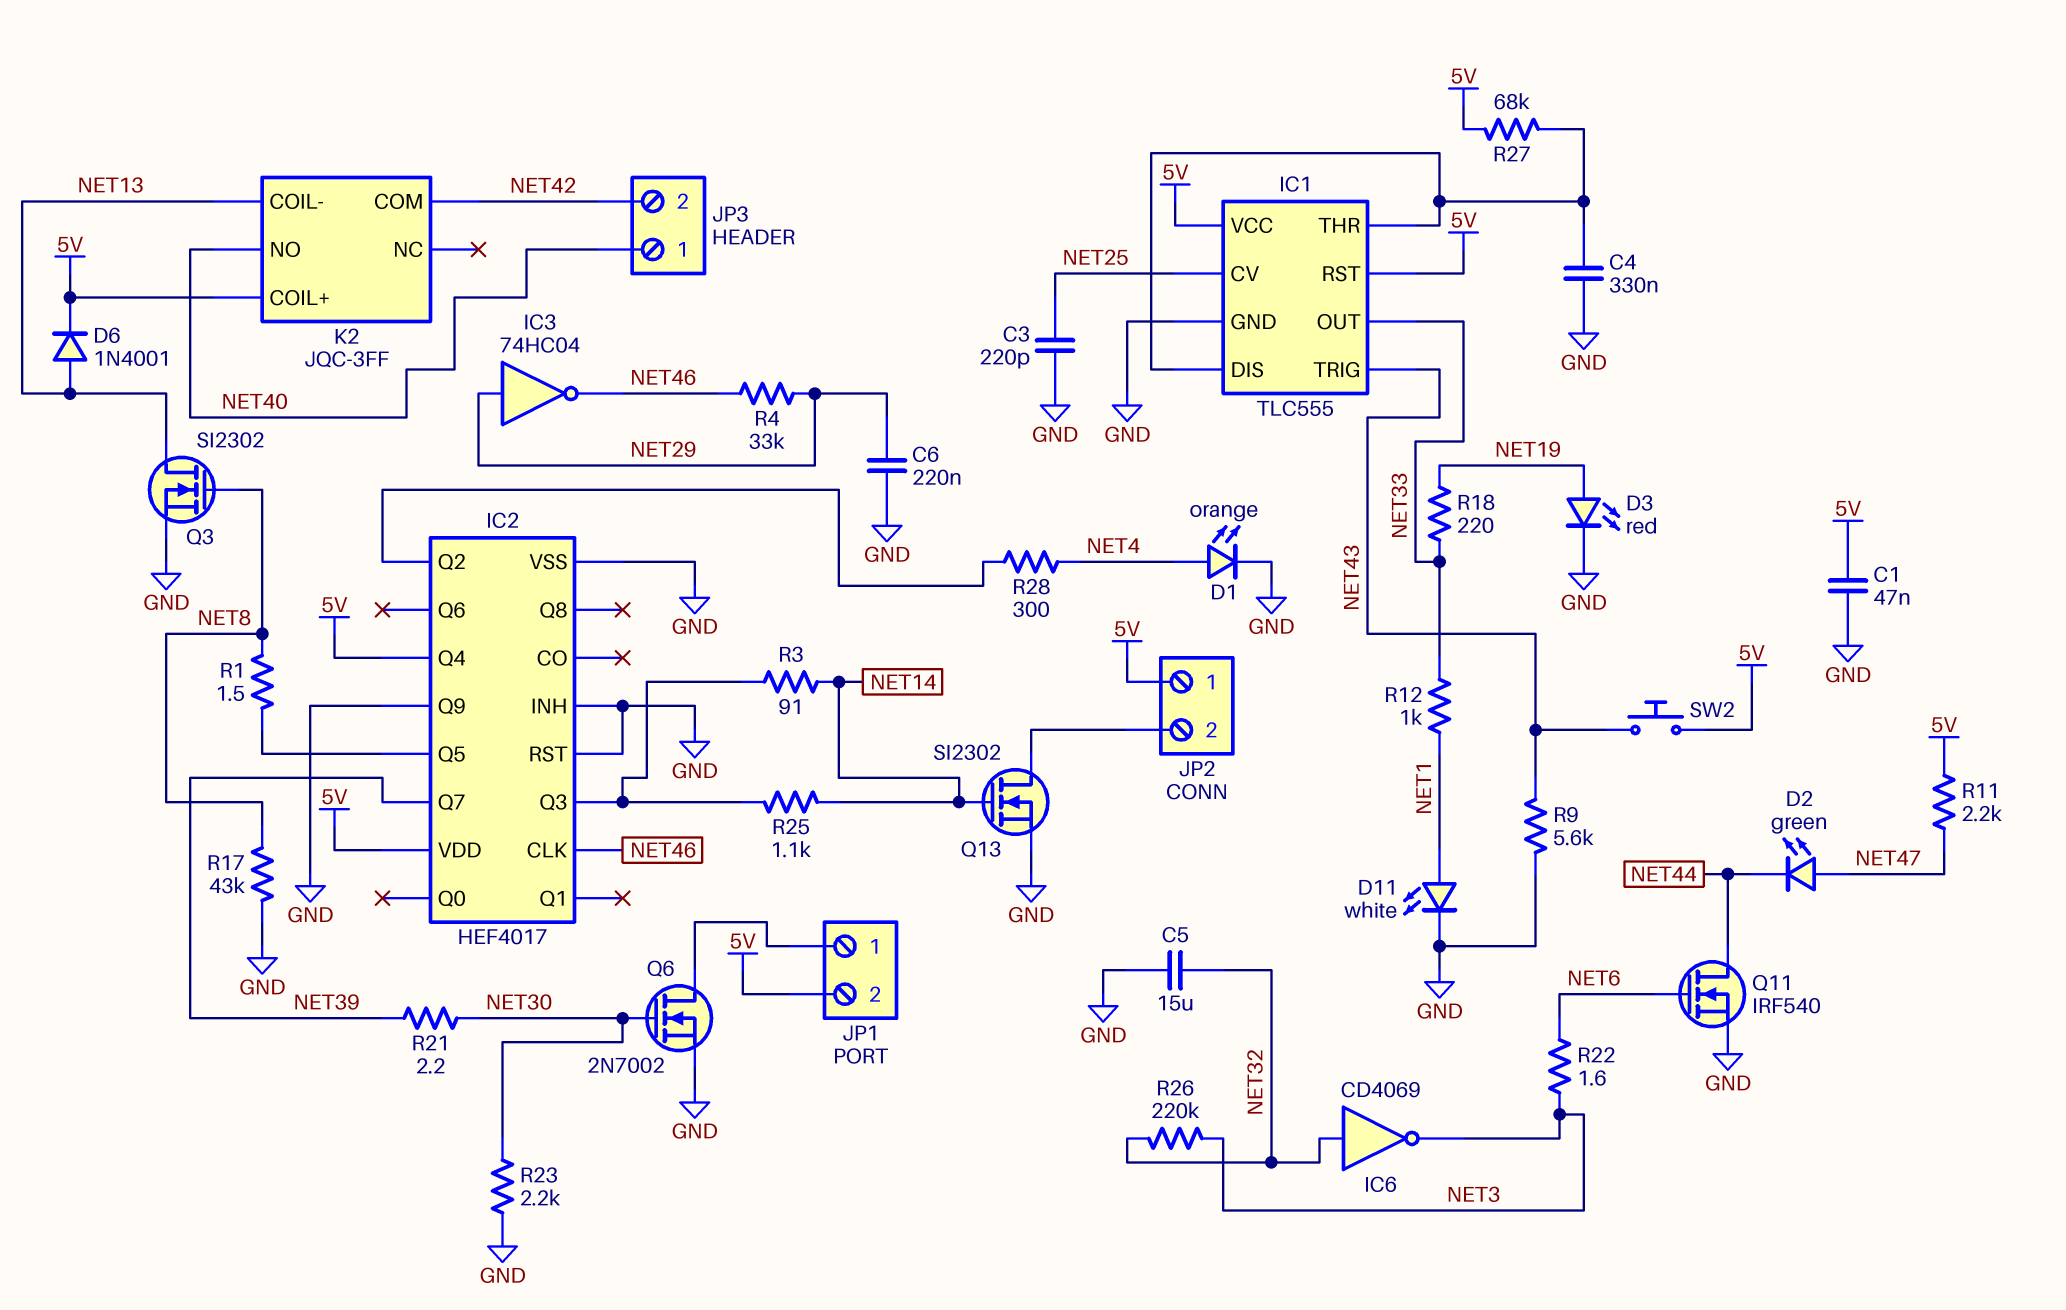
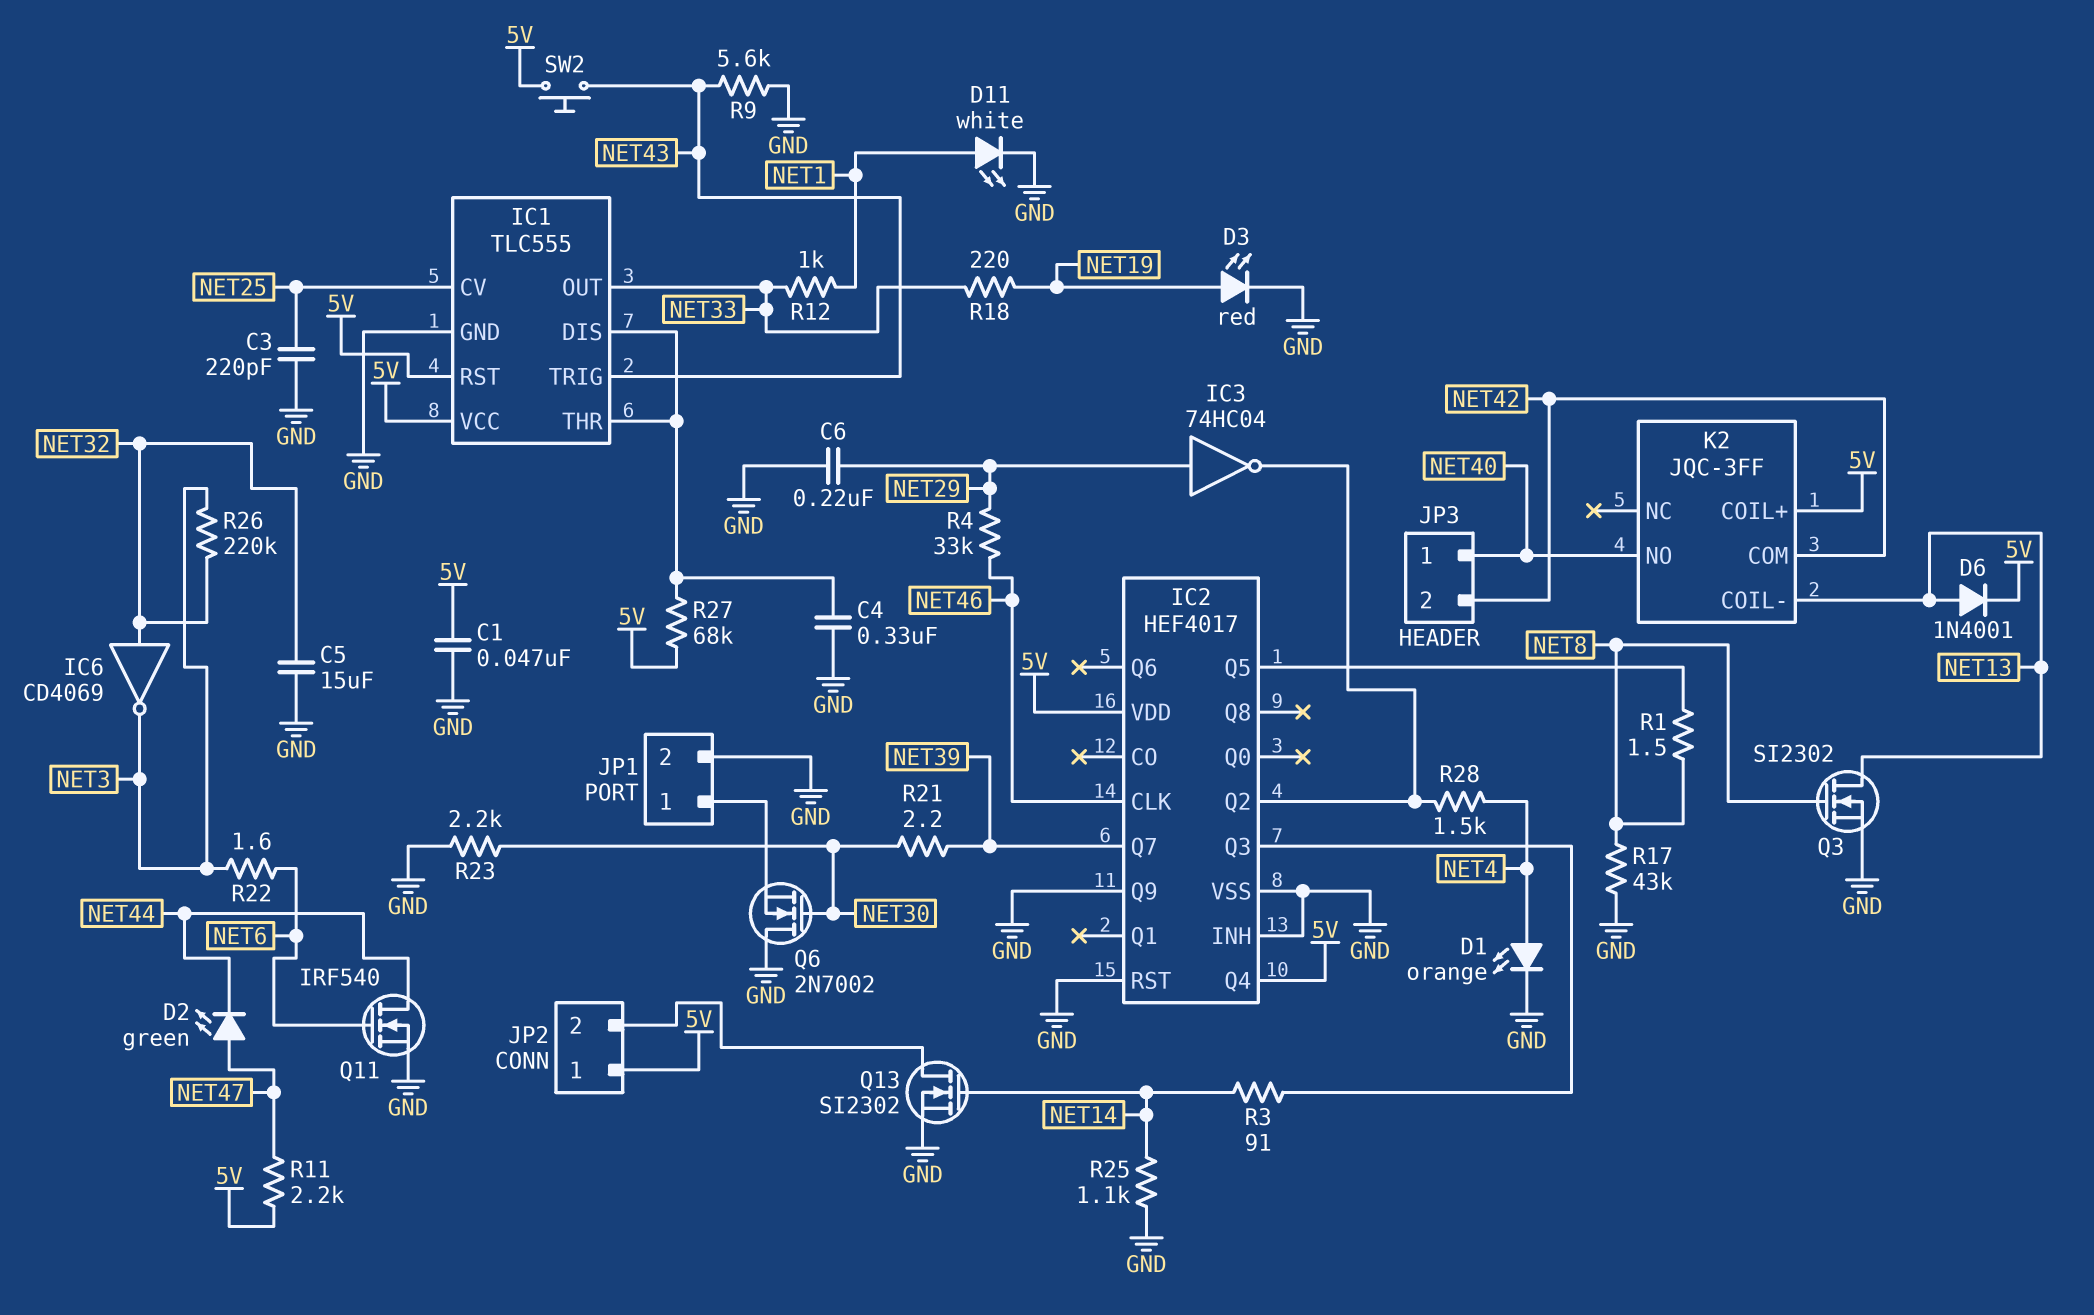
IC3: NOT 74HC04 (in NET29, out NET46) -> NOT 74HC04 (in NET29, out IC2/Q2)
JP1 pin 2: 5V -> GND
Q6: NMOS 2N7002 (G NET30, D JP1/1, S GND) -> NMOS 2N7002 (G NET30, D GND, S JP1/1)
R25: 1.1k (IC2/Q3, NET14) -> 1.1k (GND, NET14)
R28: 300 (IC2/Q2, NET4) -> 1.5k (IC2/Q2, NET4)

